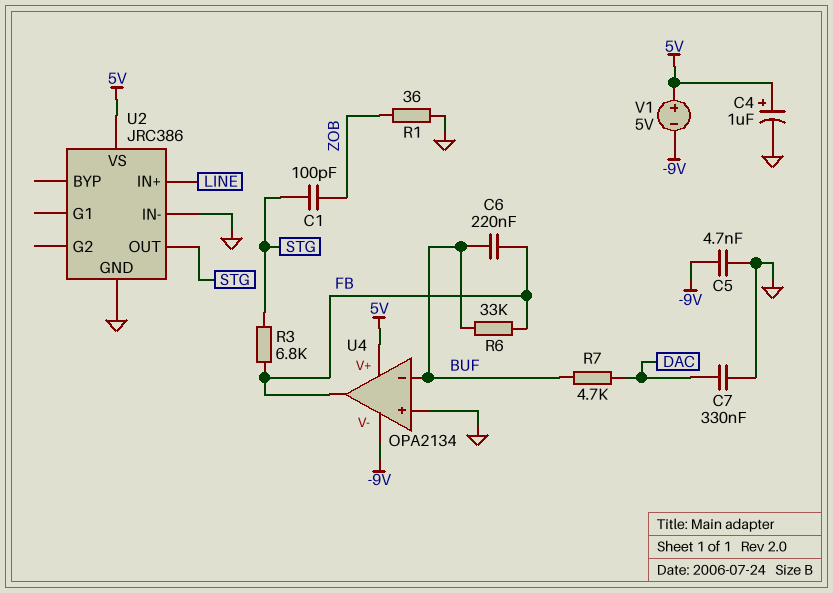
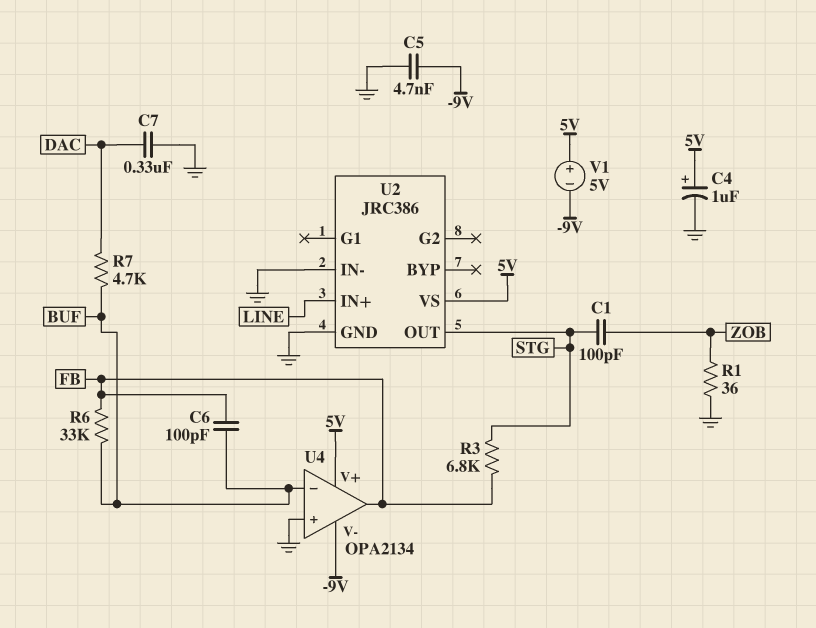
C6: 220nF (BUF, FB) -> 100pF (BUF, FB)

